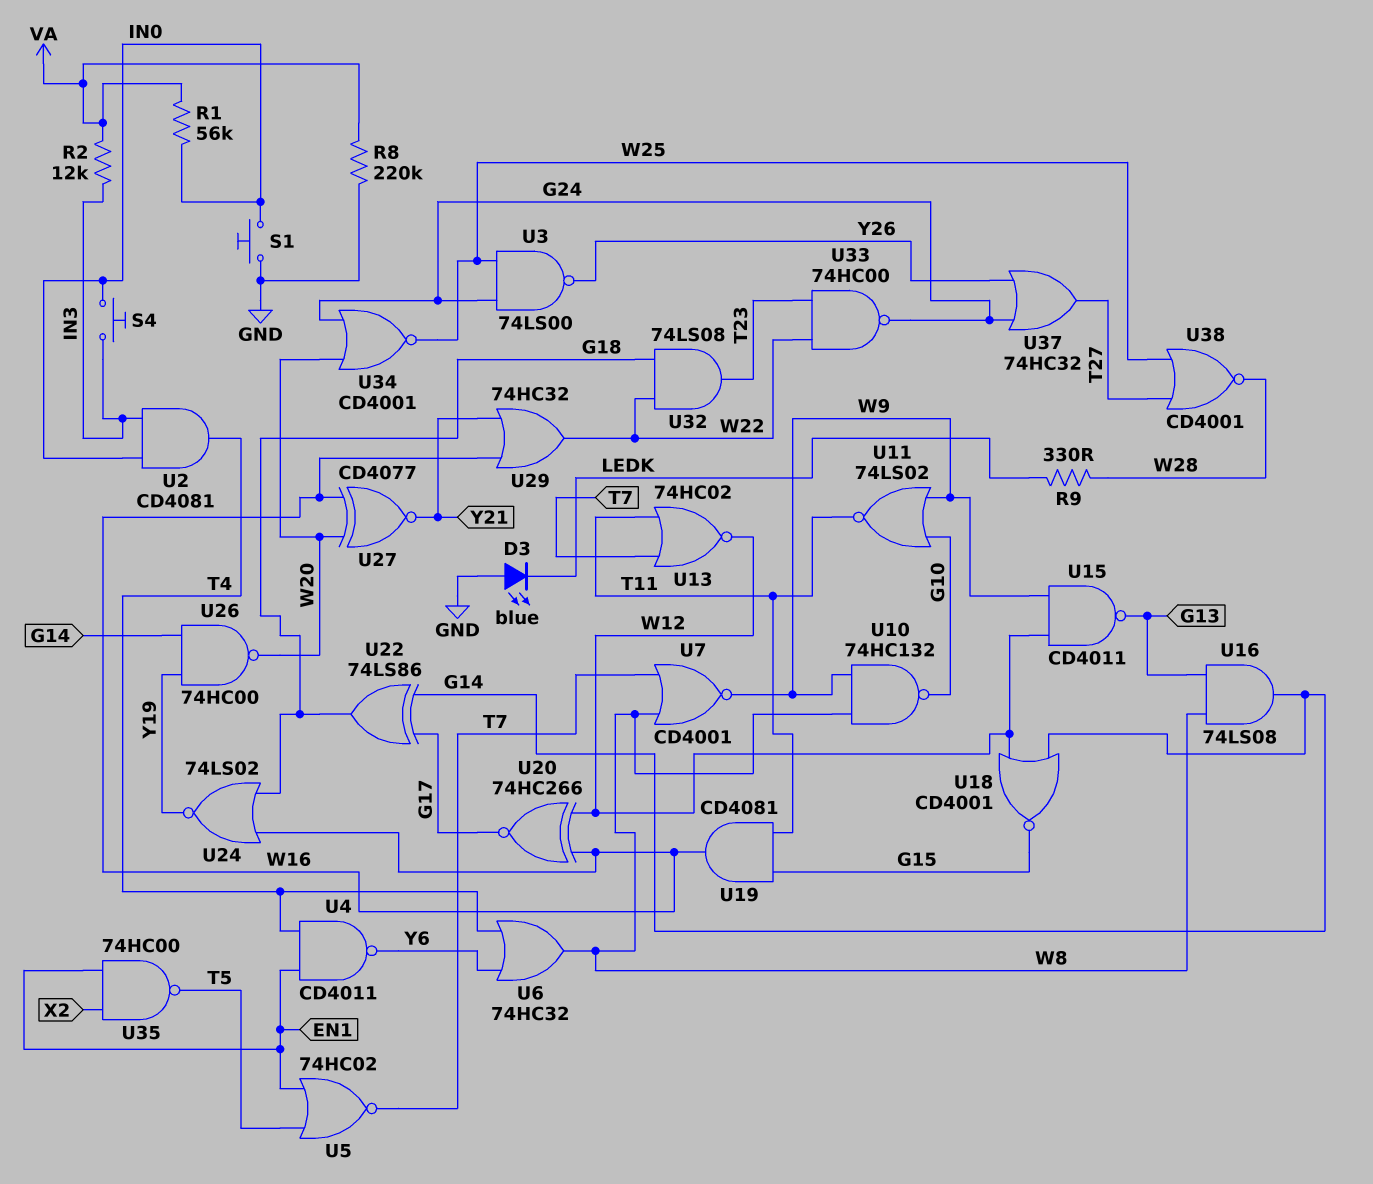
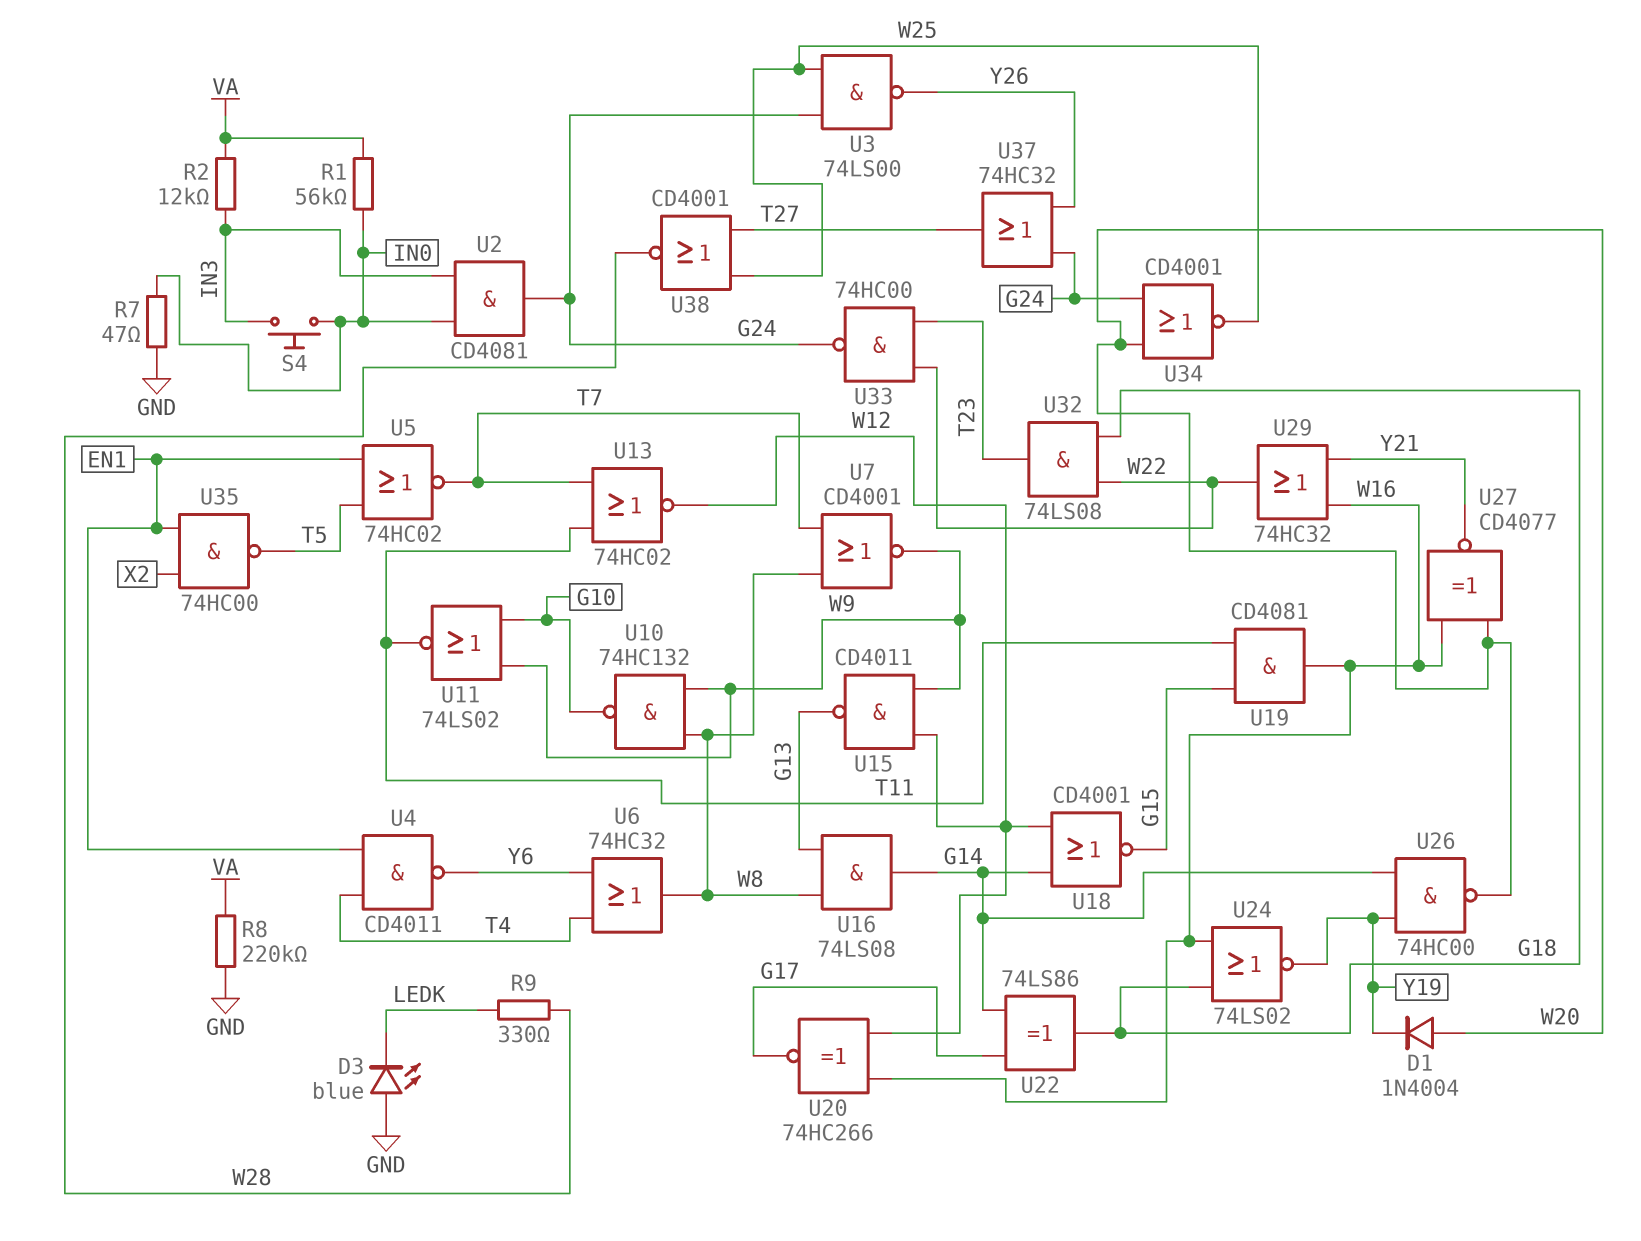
D1: none -> diode 1N4004 (A W20, K Y19)
R7: none -> 47 (GND, IN0)
S1: button (GND, IN0) -> none
U2: AND CD4081 (in IN0, in IN3, out T4) -> AND CD4081 (in IN0, in IN3, out G24)

